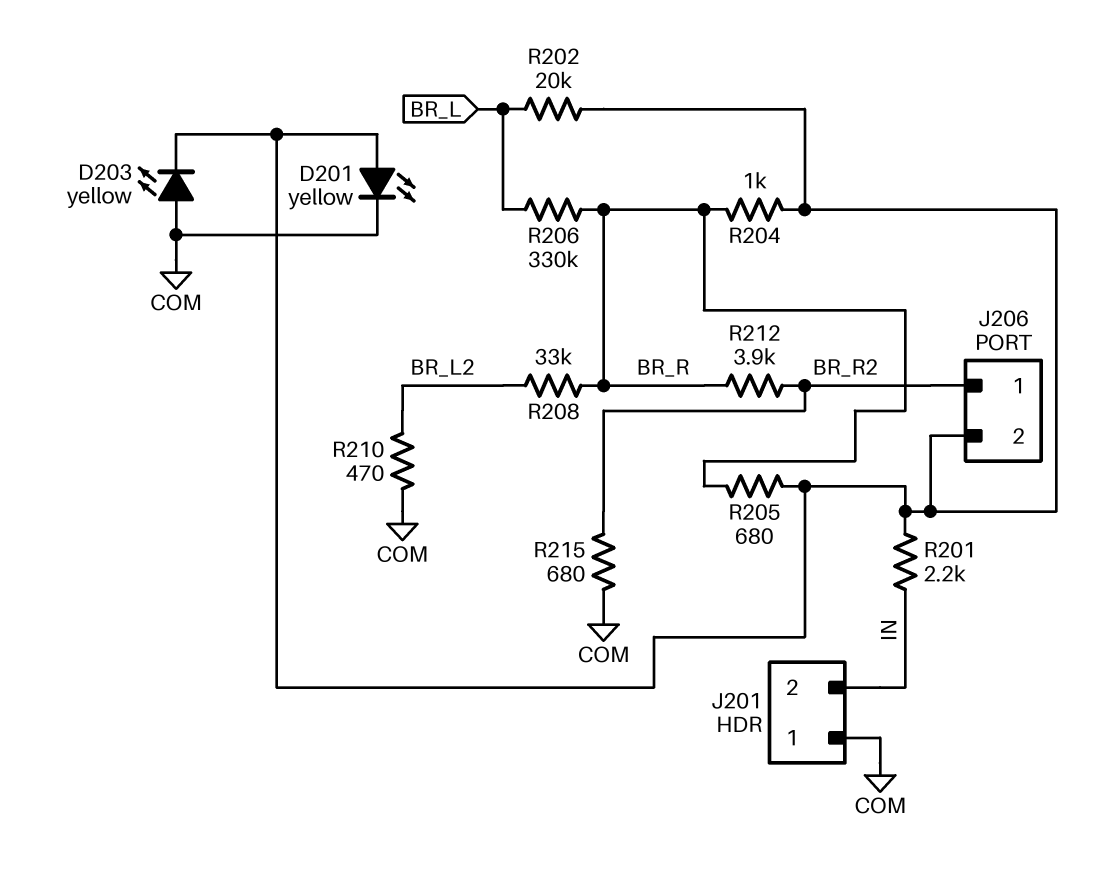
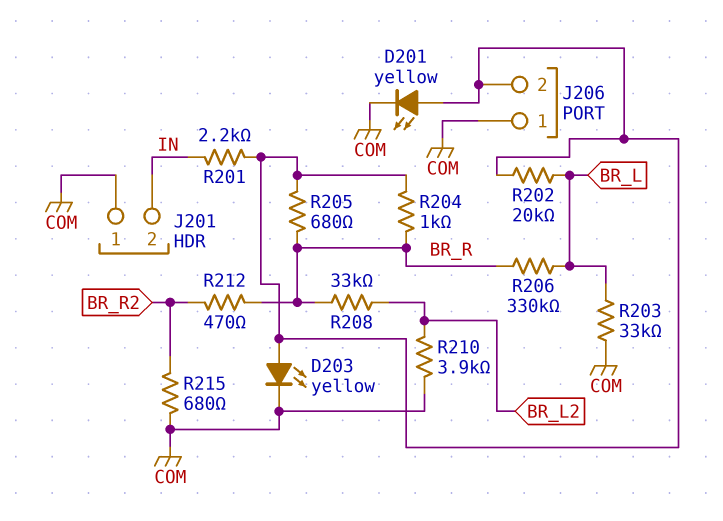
D203: LED yellow (A COM, K J206/2) -> LED yellow (A J206/2, K COM)
J206 pin 1: BR_R2 -> COM
R203: none -> 33k (BR_L, COM)
R210: 470 (BR_L2, COM) -> 3.9k (BR_L2, COM)
R212: 3.9k (BR_R, BR_R2) -> 470 (BR_R, BR_R2)

